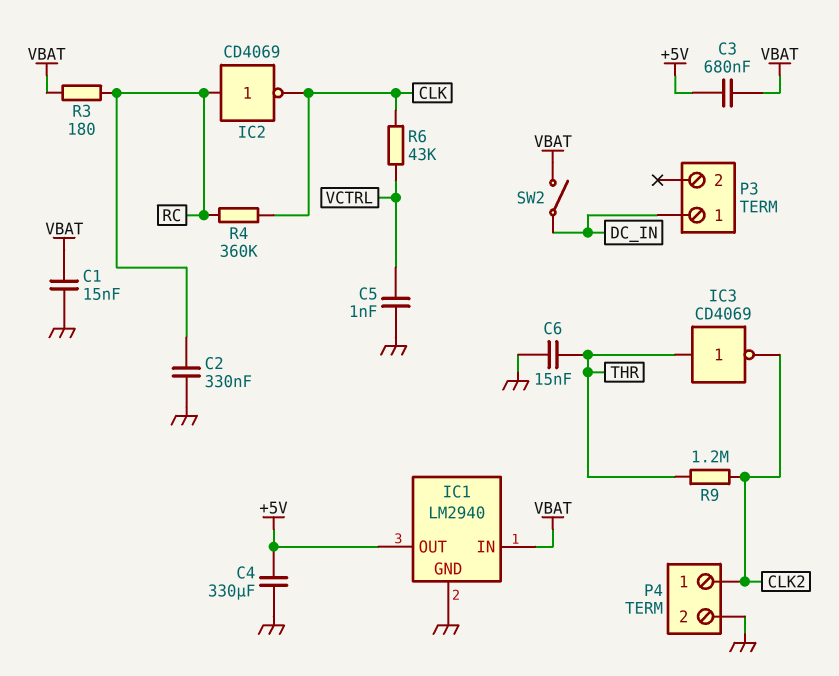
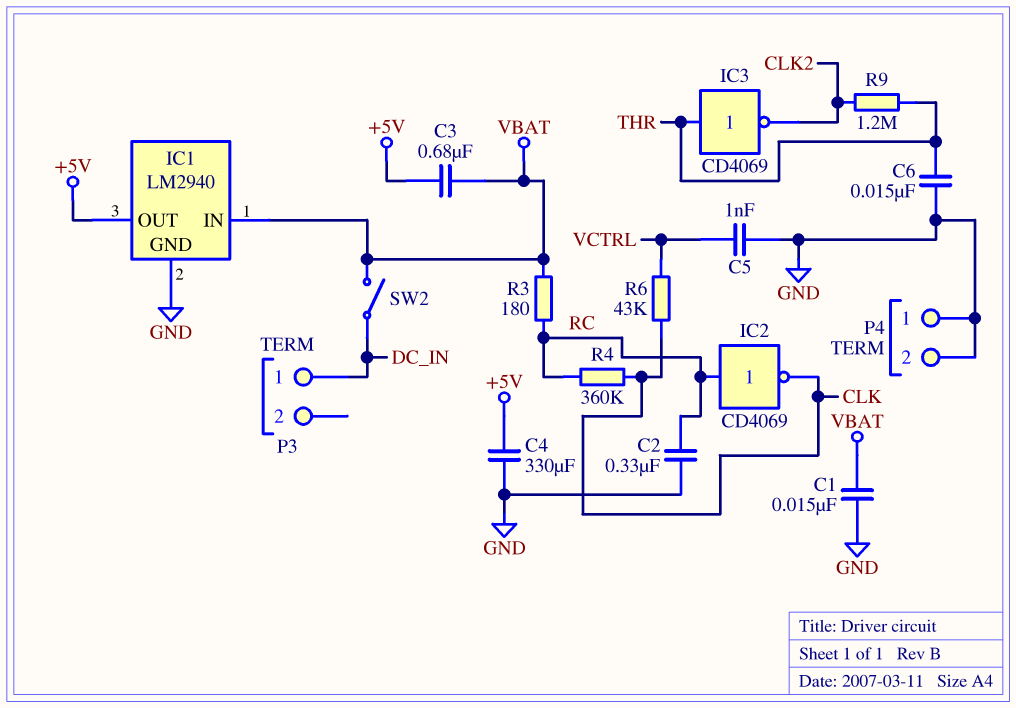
P4 pin 1: CLK2 -> GND

